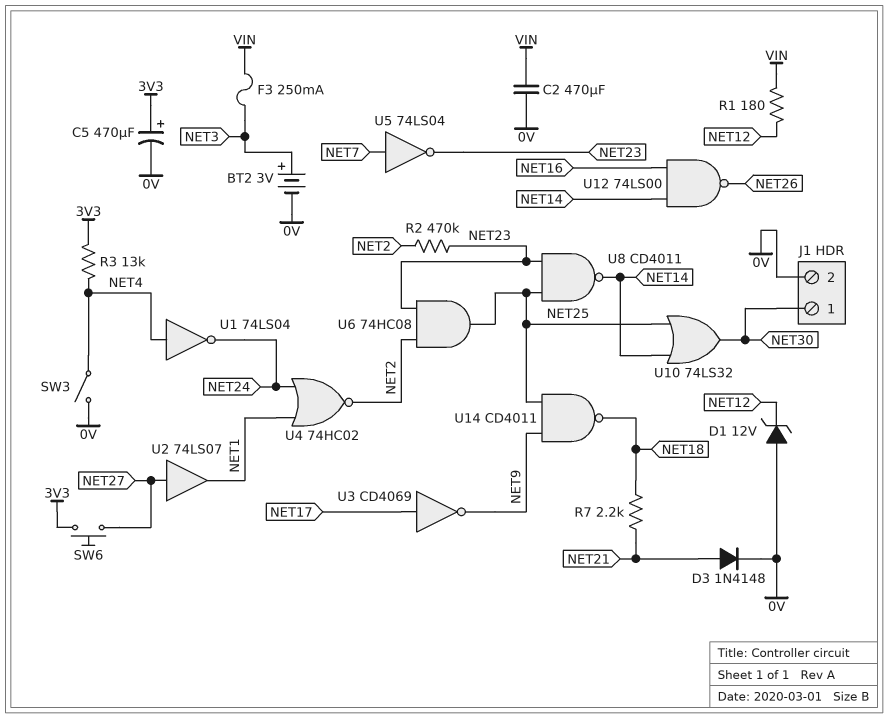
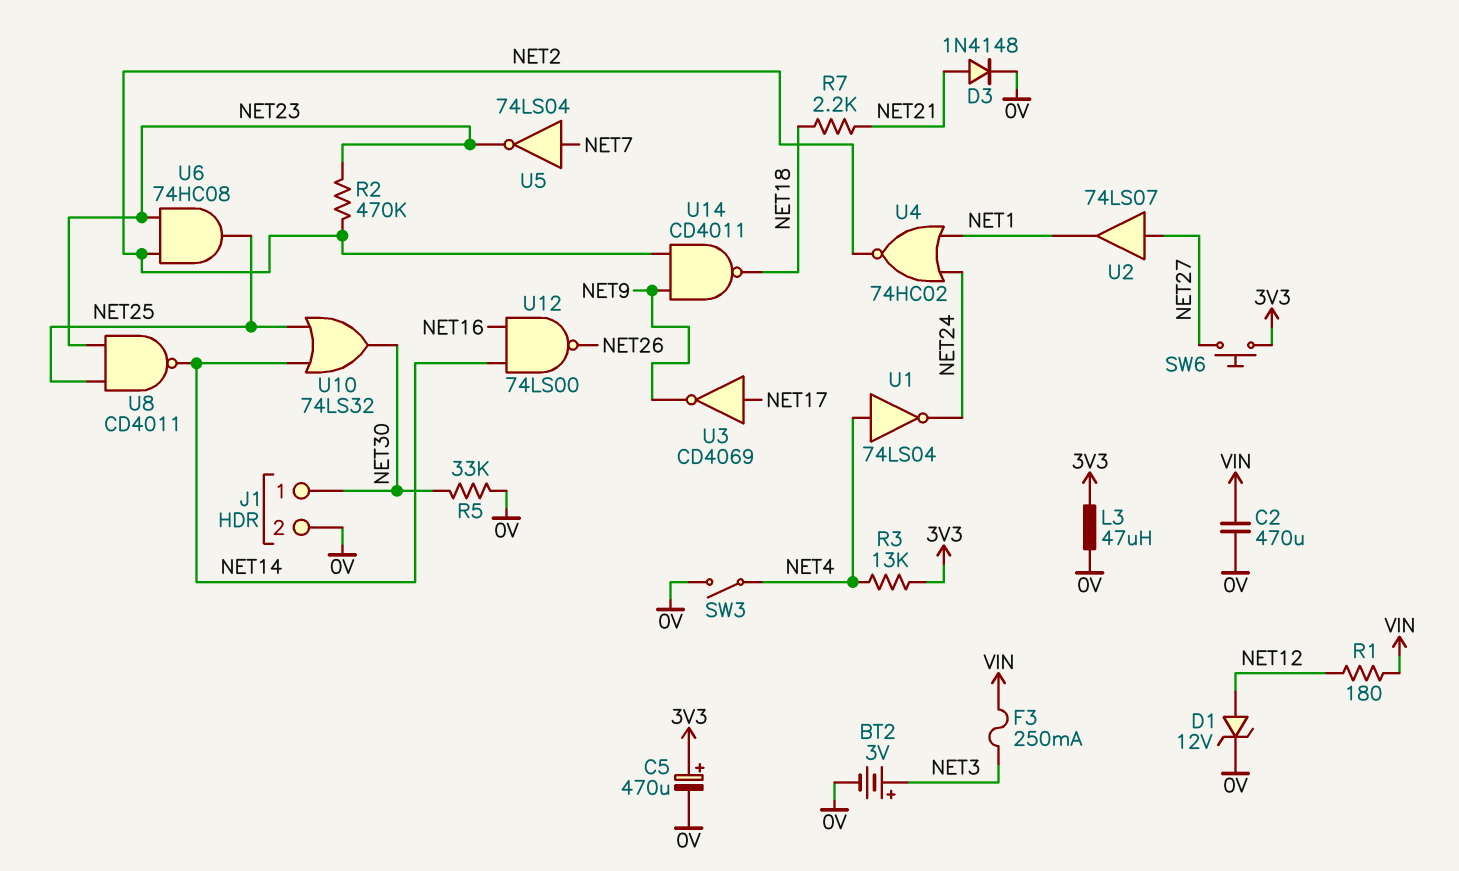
D1: zener 12V (A 0V, K NET12) -> zener 12V (A NET12, K 0V)
L3: none -> 47uH (0V, 3V3)
R5: none -> 33k (0V, NET30)
U14: NAND CD4011 (in NET9, in NET25, out NET18) -> NAND CD4011 (in NET2, in NET9, out NET18)

